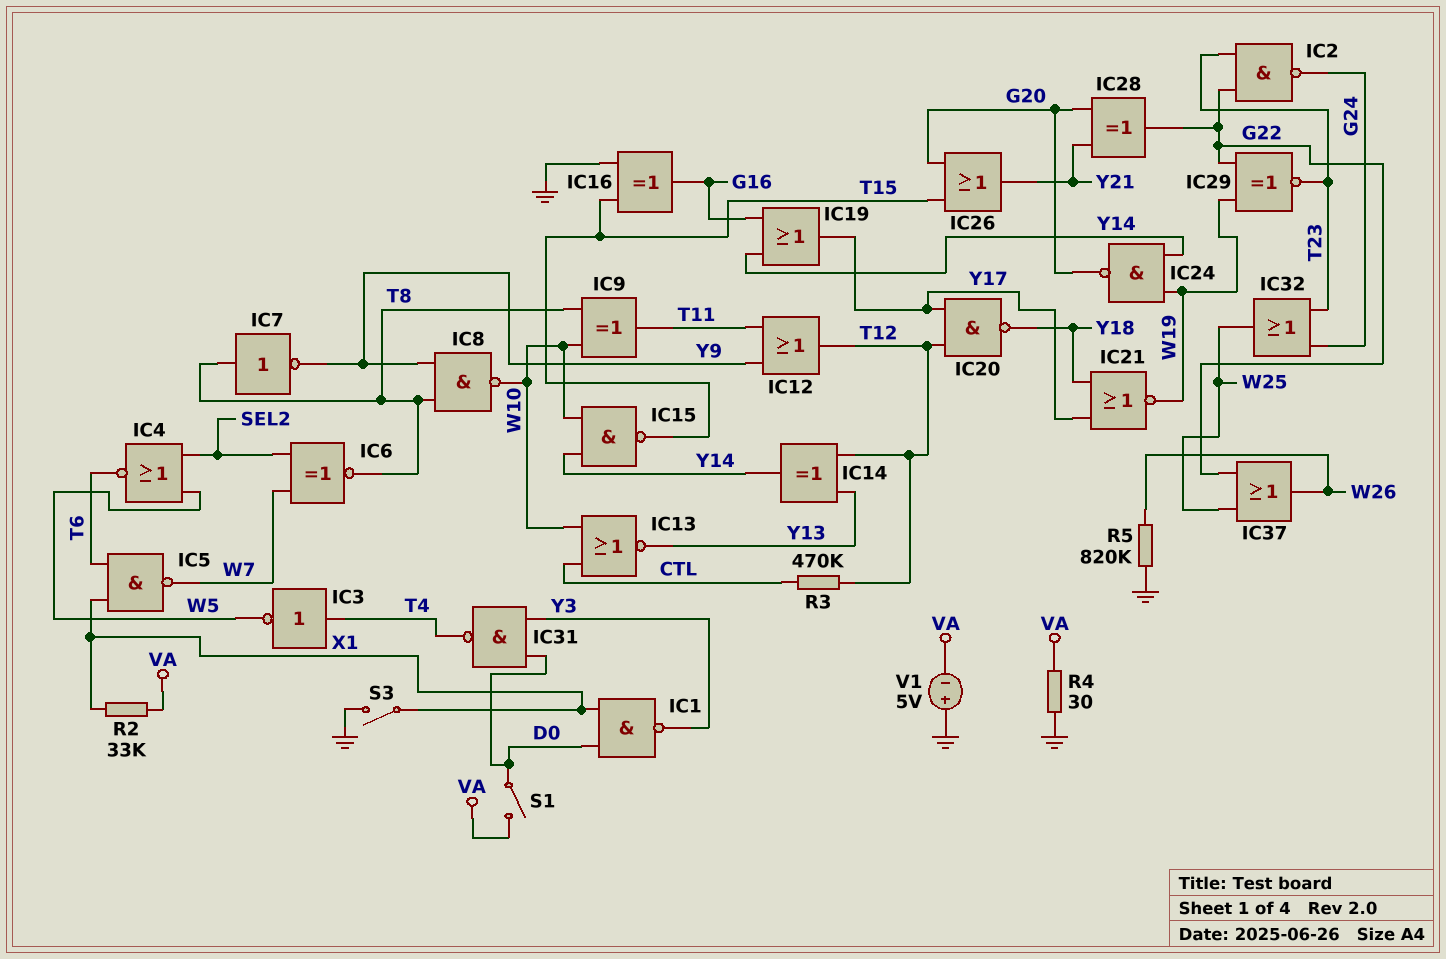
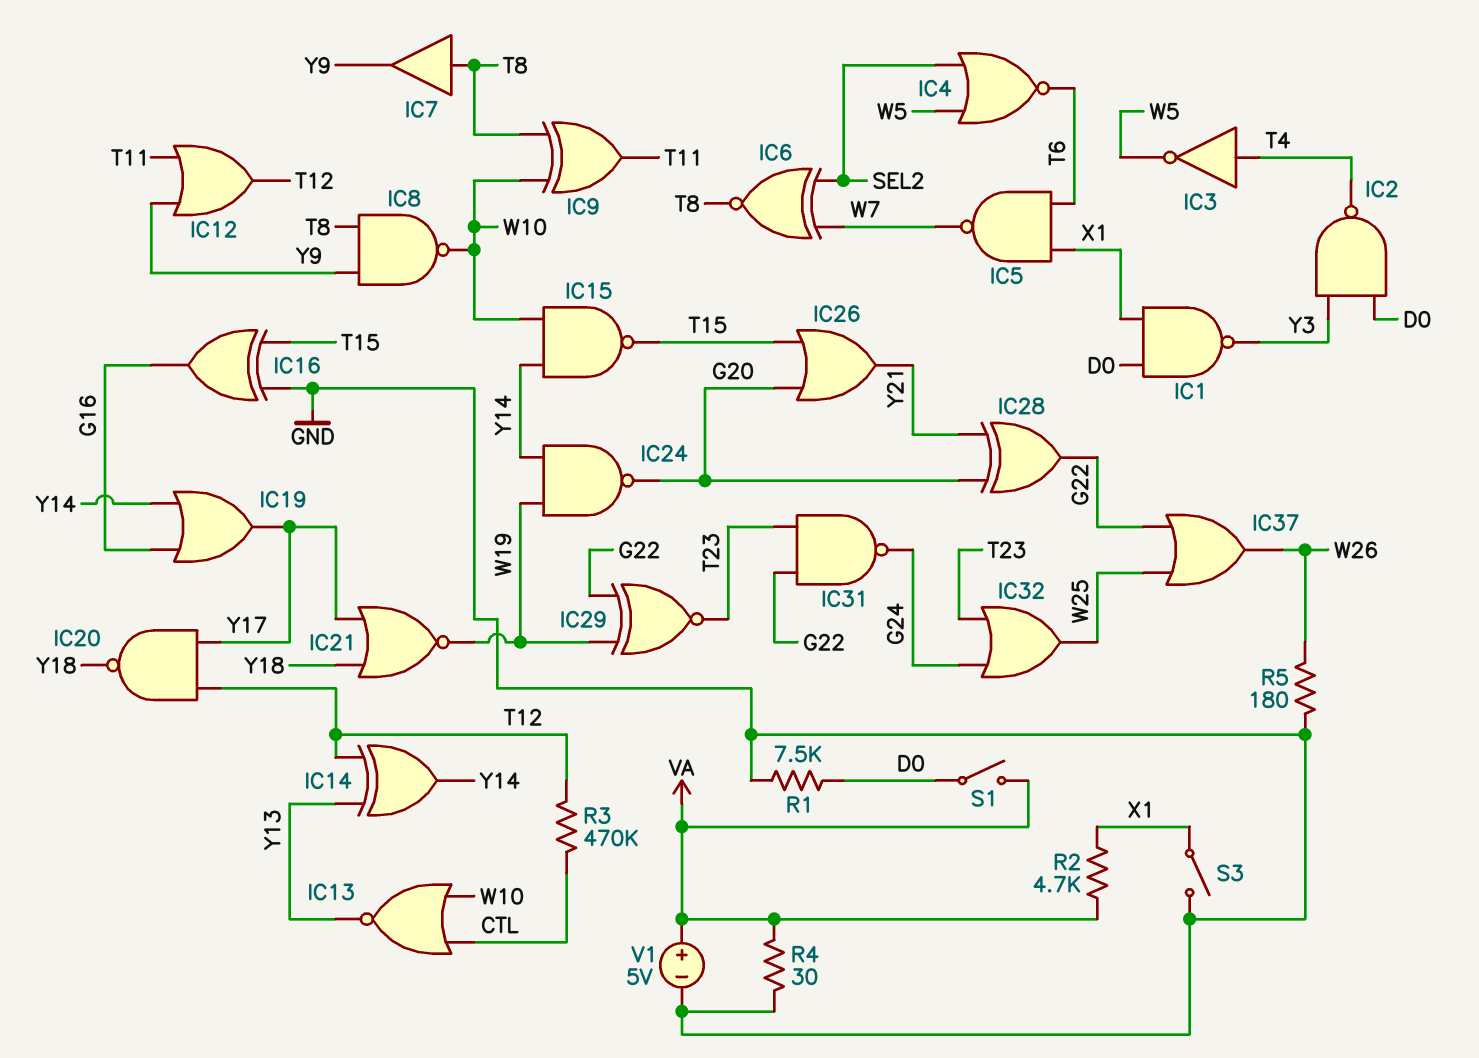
IC2: NAND (in G22, in T23, out G24) -> NAND (in D0, in Y3, out T4)
IC7: NOT (in T8, out Y9) -> buffer (in T8, out Y9)
IC31: NAND (in D0, in Y3, out T4) -> NAND (in G22, in T23, out G24)
R1: none -> 7.5k (D0, GND)
R2: 33k (VA, X1) -> 4.7k (VA, X1)
R5: 820k (GND, W26) -> 180 (GND, W26)
V1: 5V (plus GND, minus VA) -> 5V (plus VA, minus GND)

